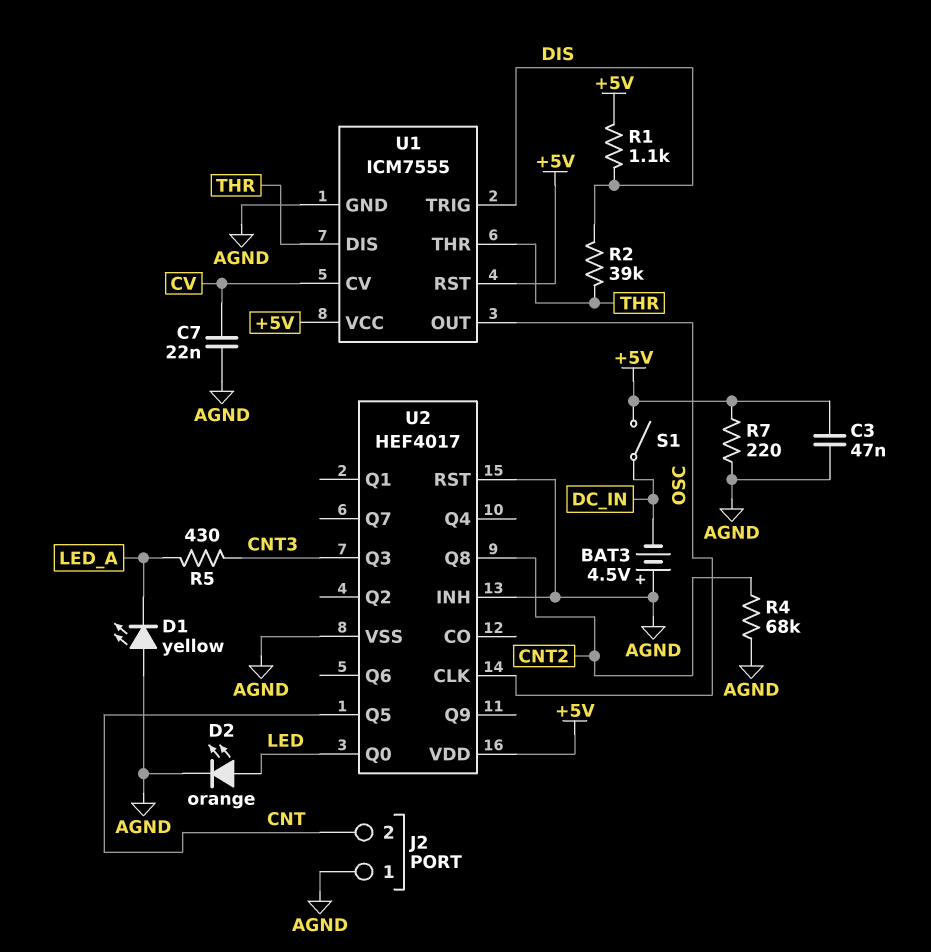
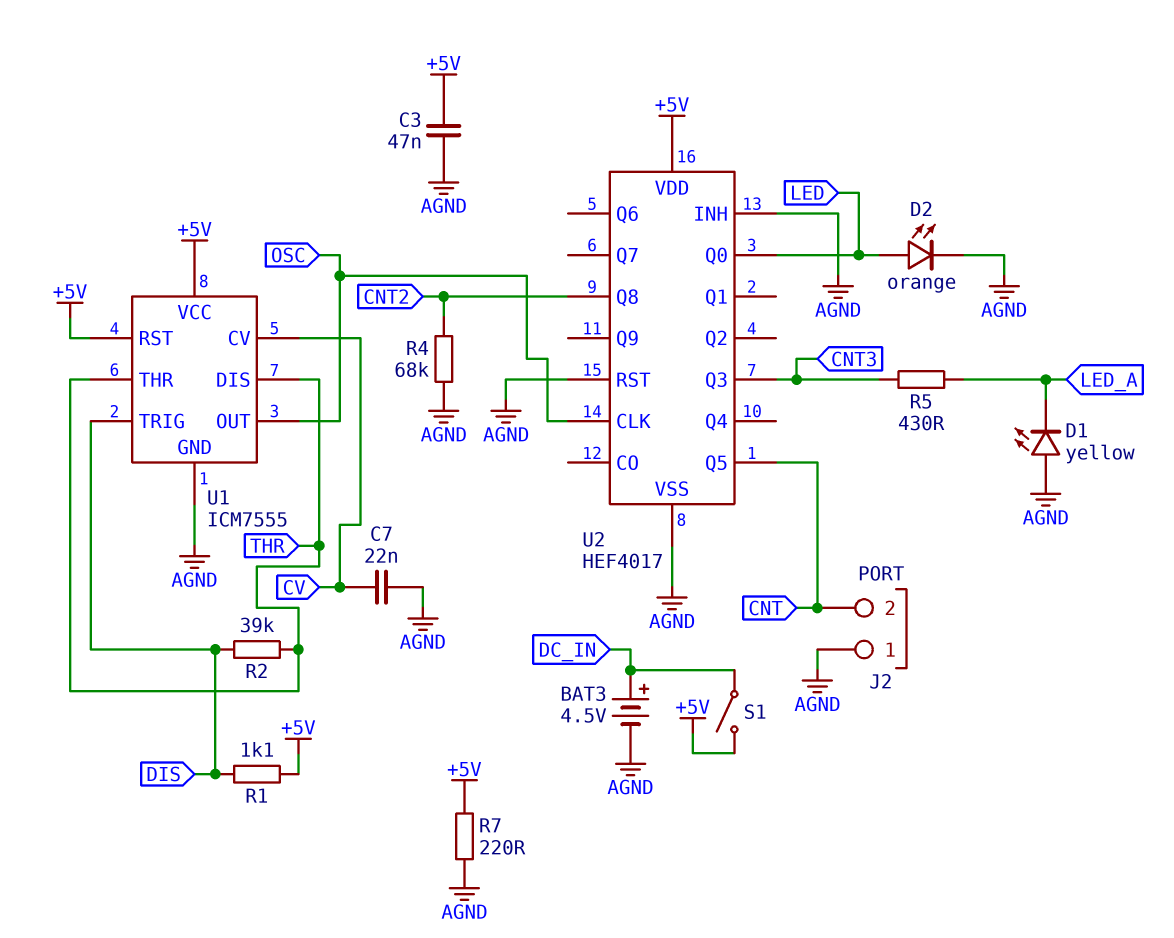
BAT3: 4.5V (plus AGND, minus DC_IN) -> 4.5V (plus DC_IN, minus AGND)

